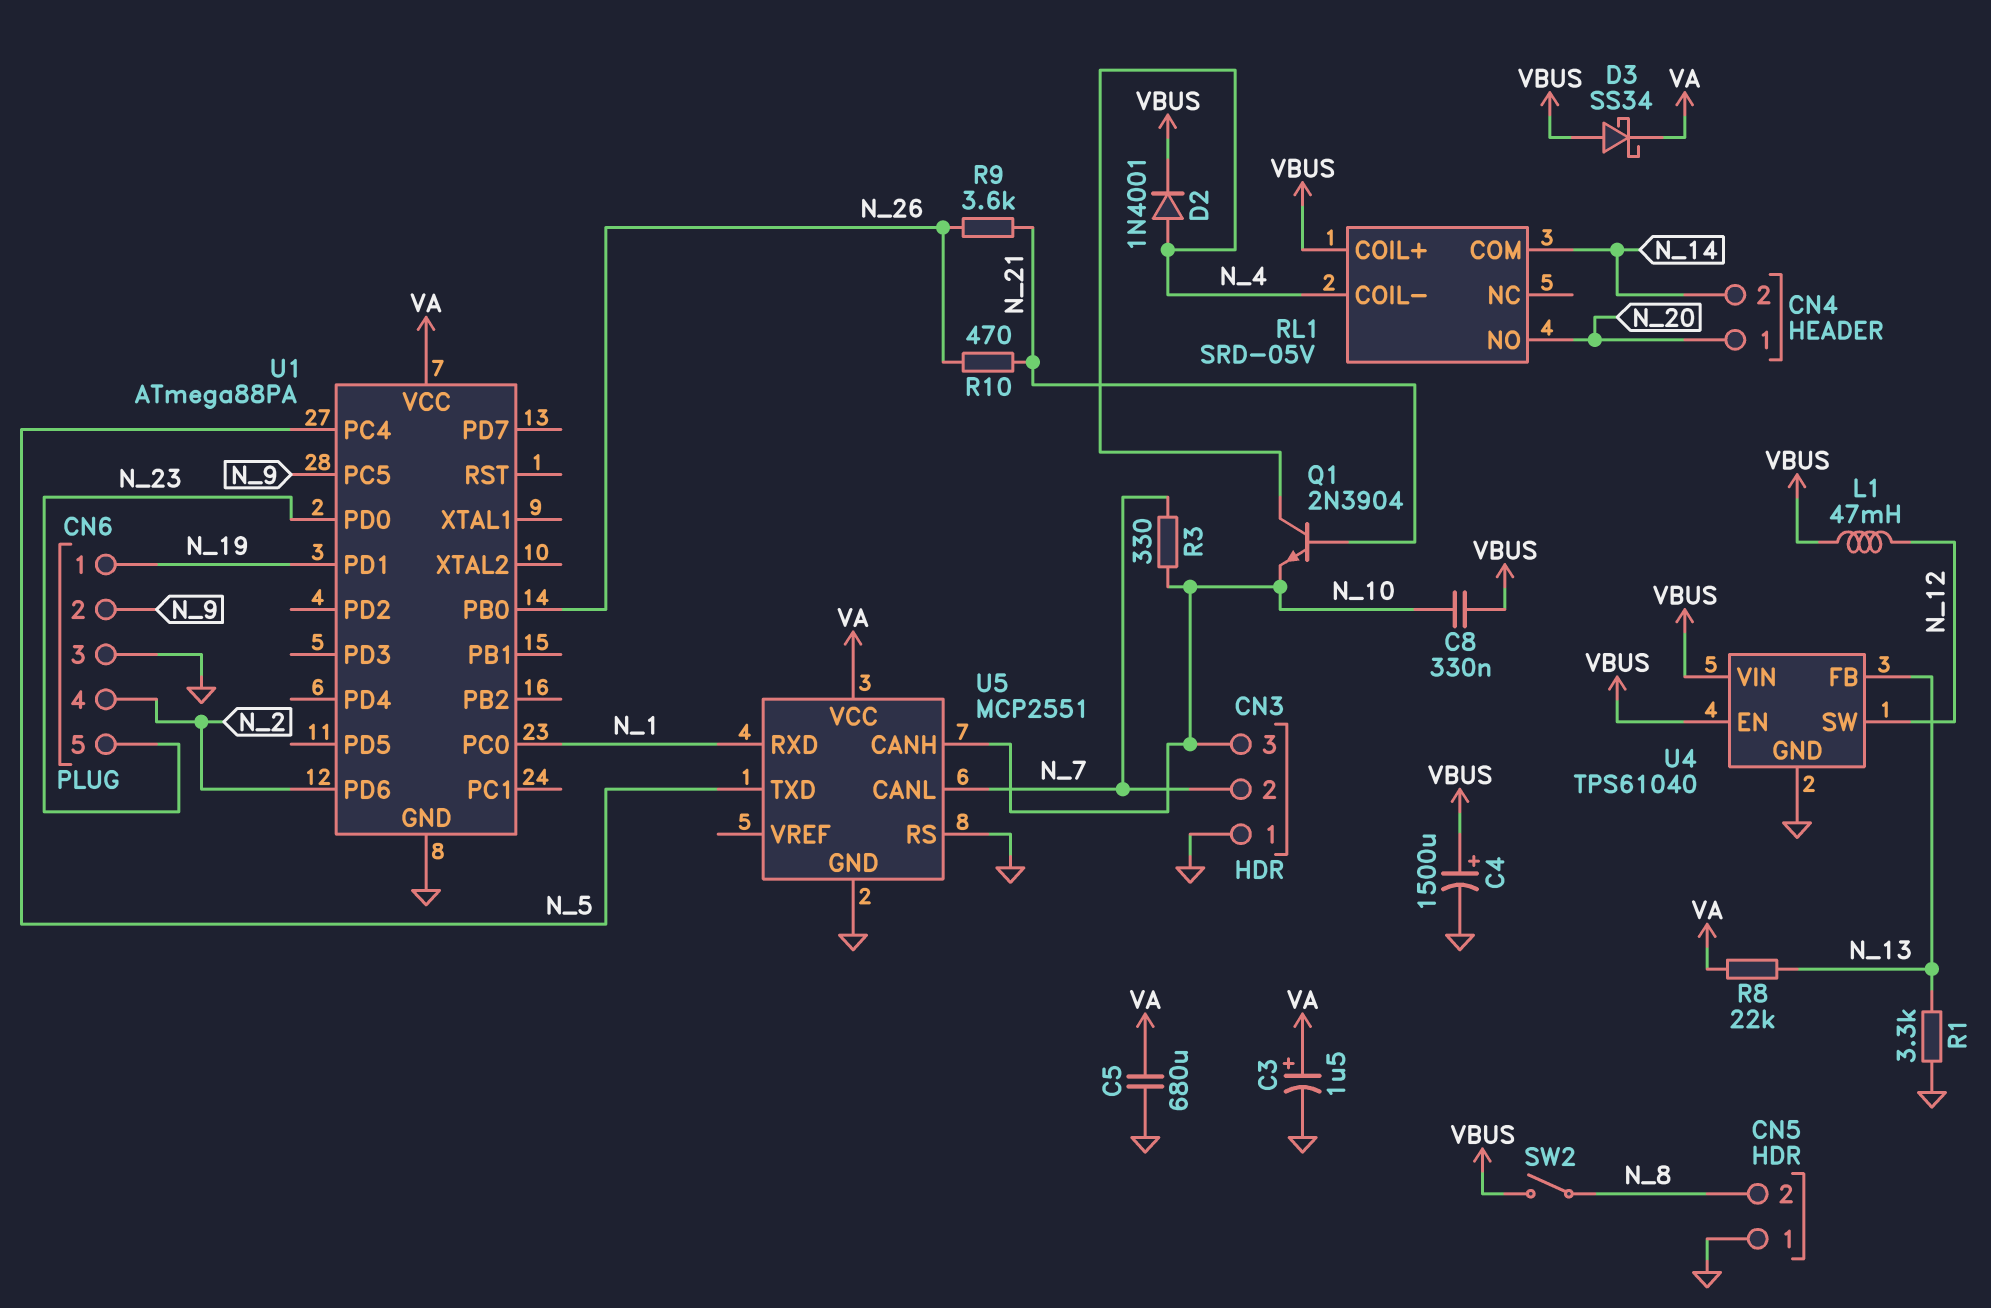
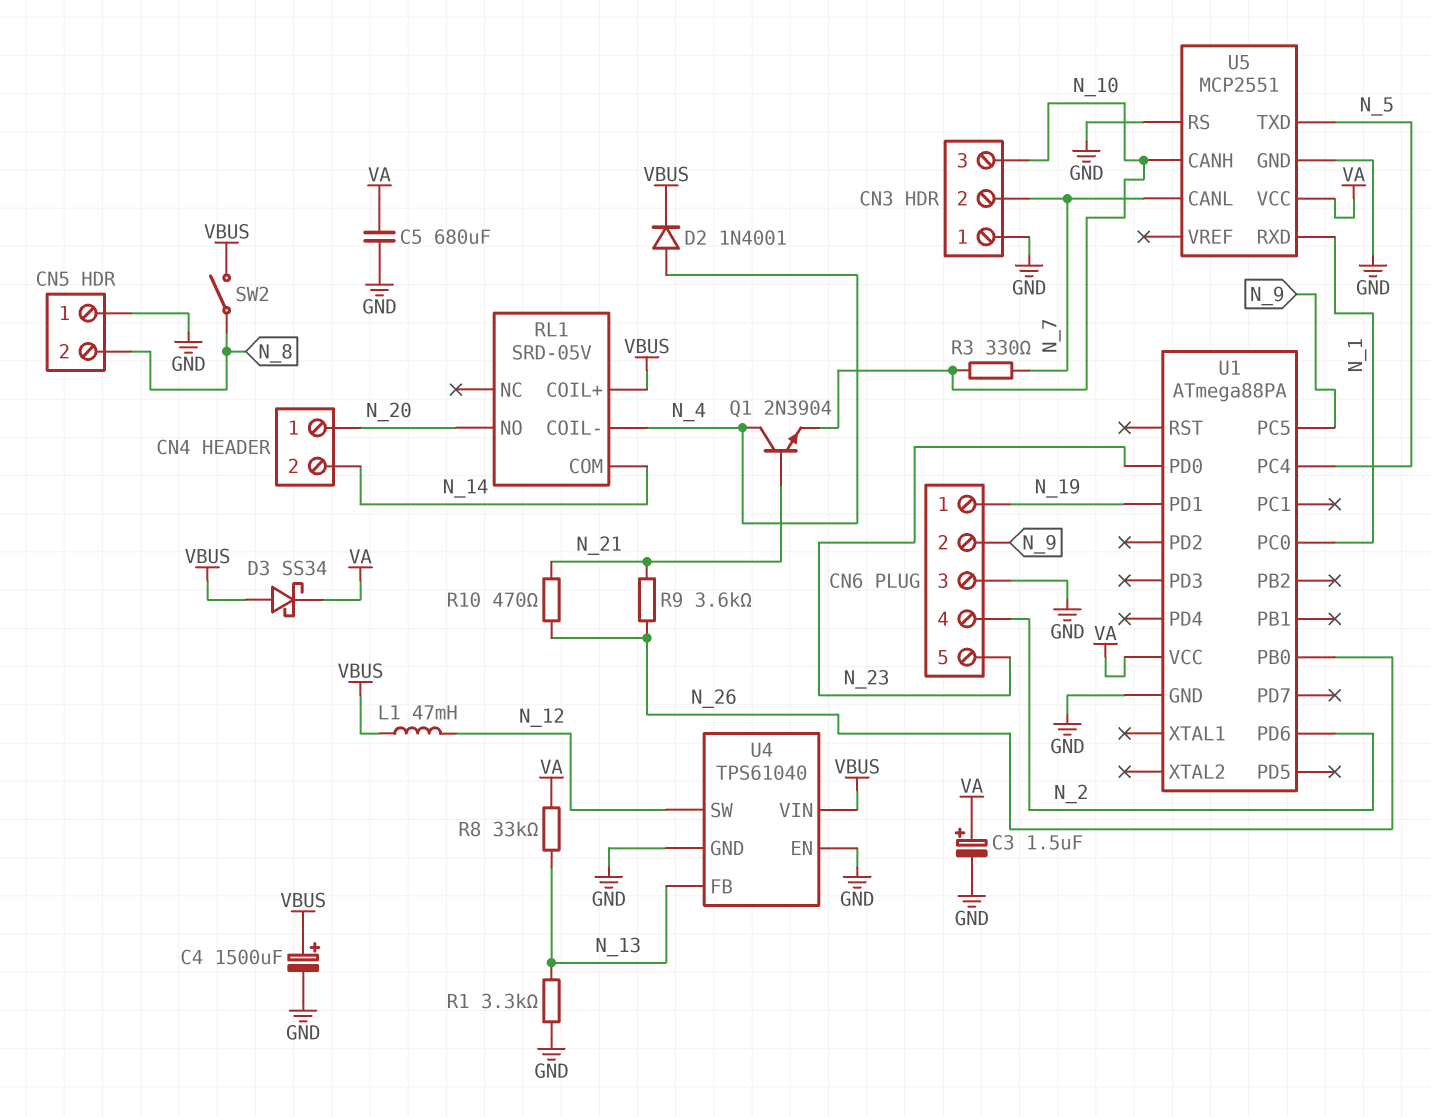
C8: 330nF (N_10, VBUS) -> none
R8: 22k (N_13, VA) -> 33k (N_13, VA)
U4 pin EN: VBUS -> GND

